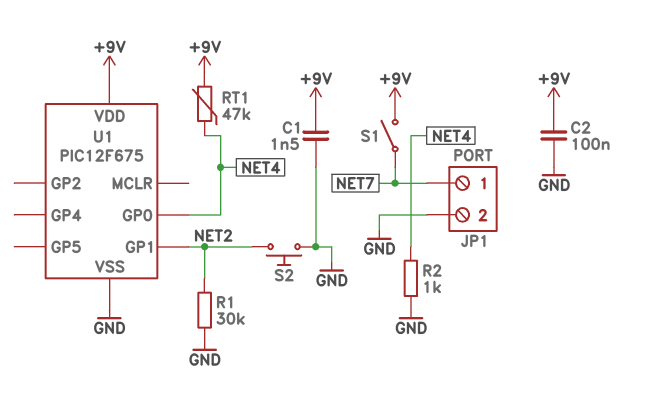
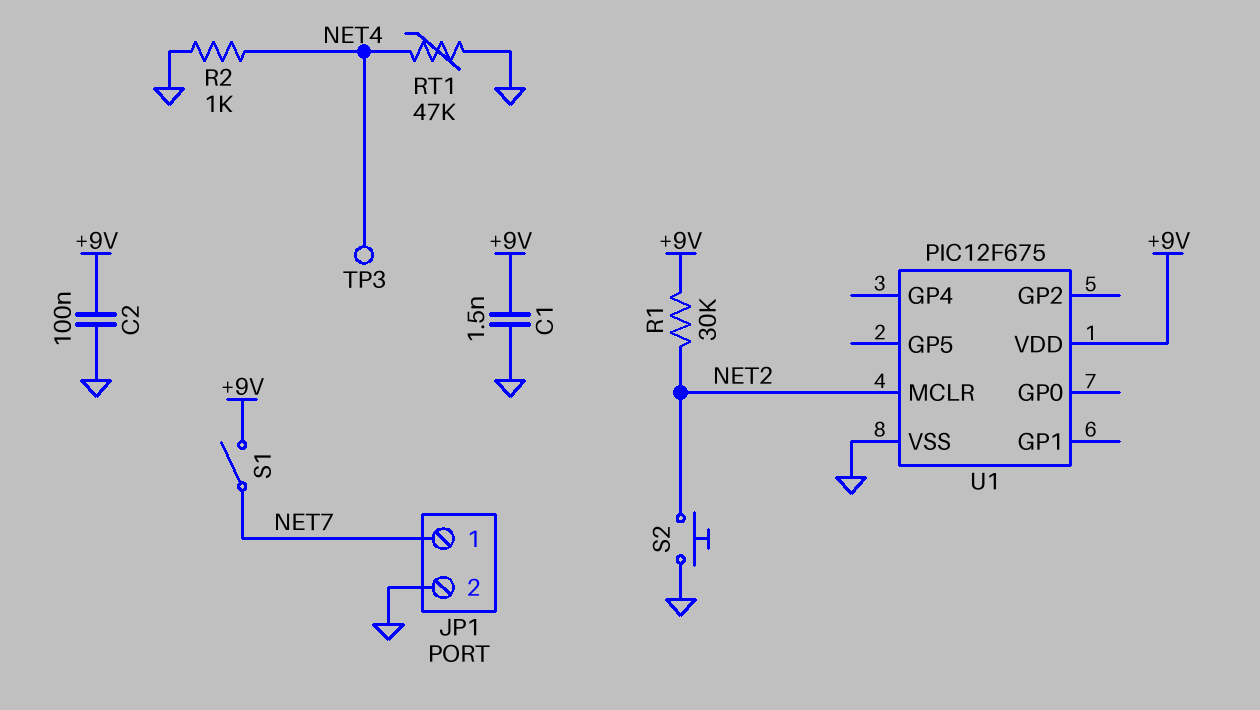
R1: 30k (GND, NET2) -> 30k (+9V, NET2)
RT1: 47k (+9V, NET4) -> 47k (GND, NET4)
TP3: none -> test point (NET4)
U1 pin GP0: NET4 -> none
U1 pin GP1: NET2 -> none
U1 pin MCLR: none -> NET2

